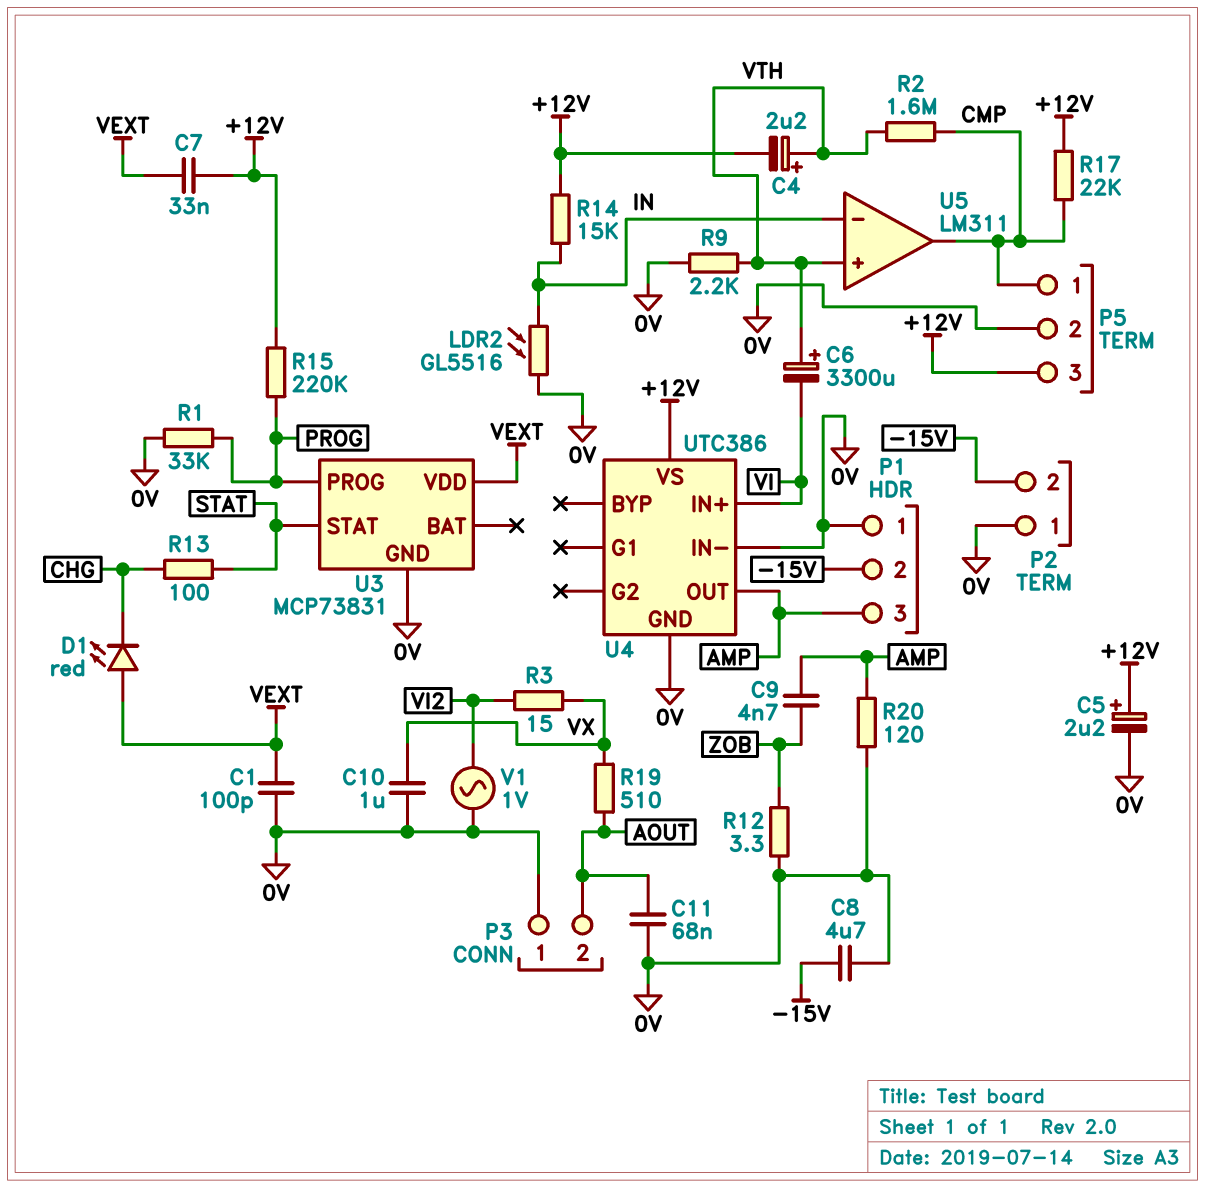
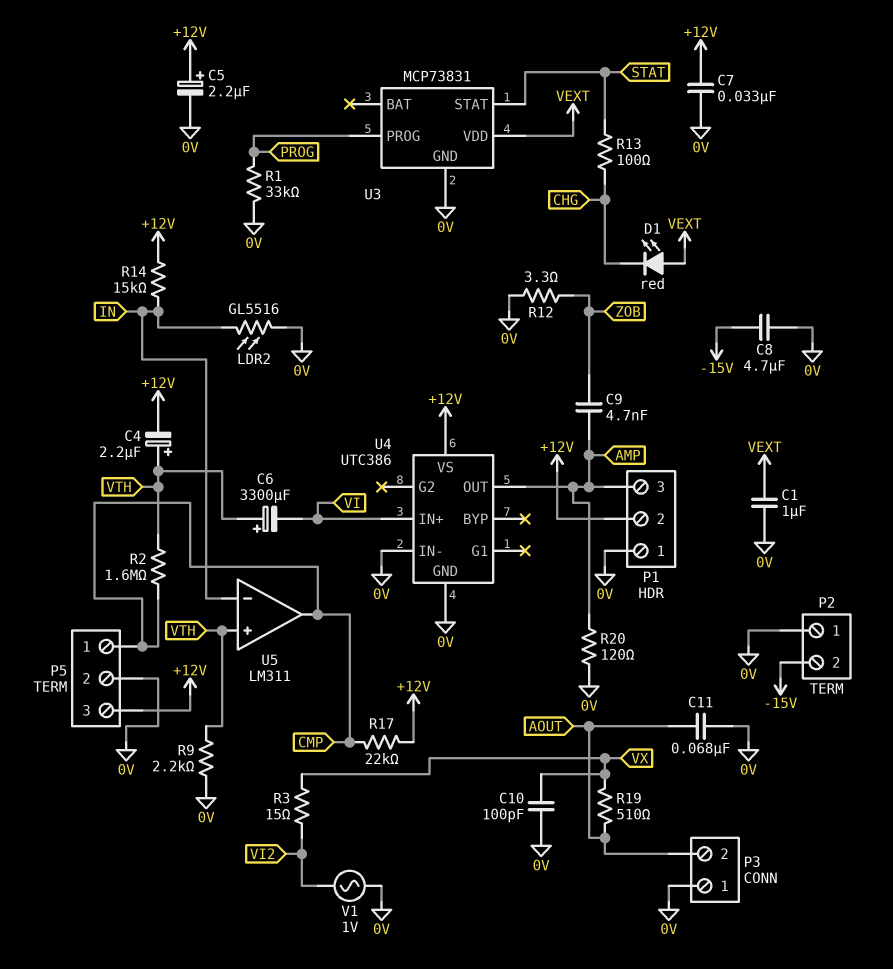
C1: 100pF (0V, VEXT) -> 1uF (0V, VEXT)
C7: 33nF (+12V, VEXT) -> 33nF (+12V, 0V)
C10: 1uF (0V, VX) -> 100pF (0V, VX)
P1 pin 2: -15V -> +12V
R15: 220k (+12V, PROG) -> none

